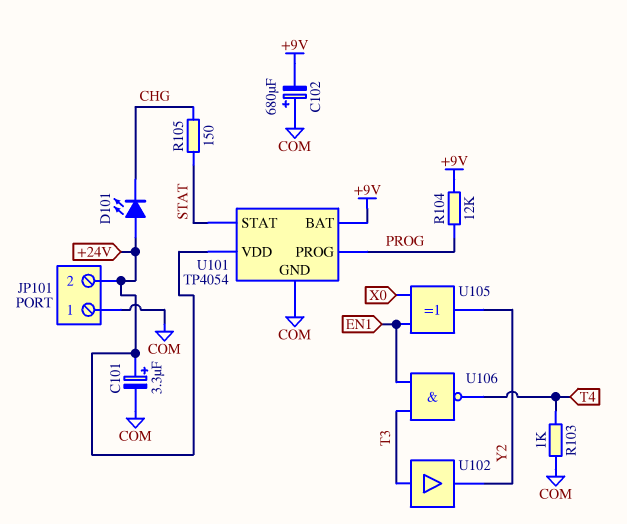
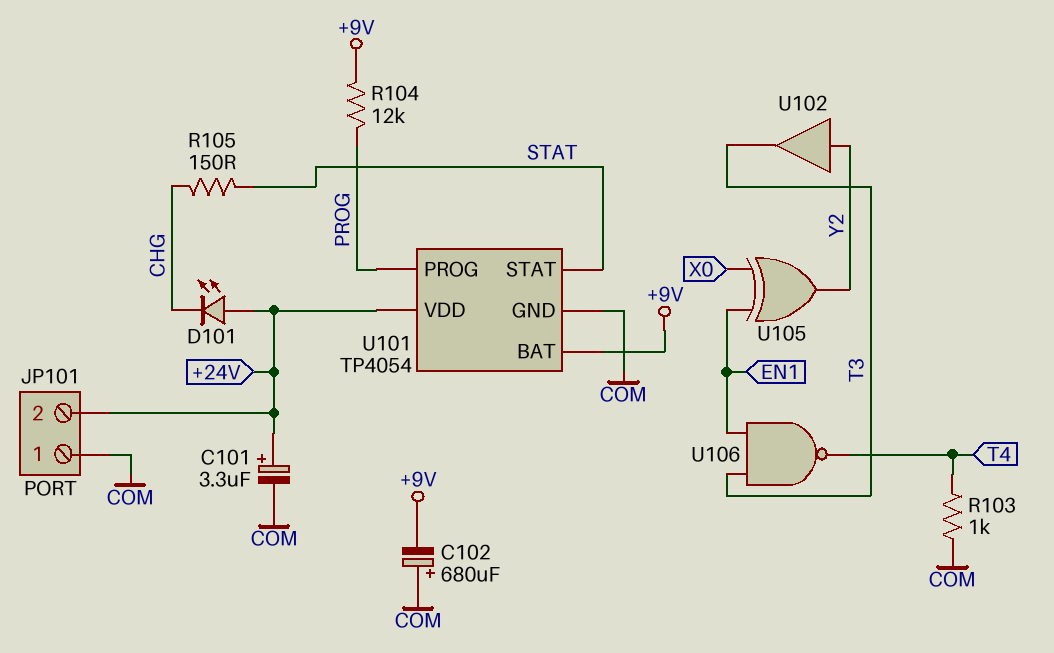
U102: buffer (in T3, out Y2) -> buffer (in Y2, out T3)

